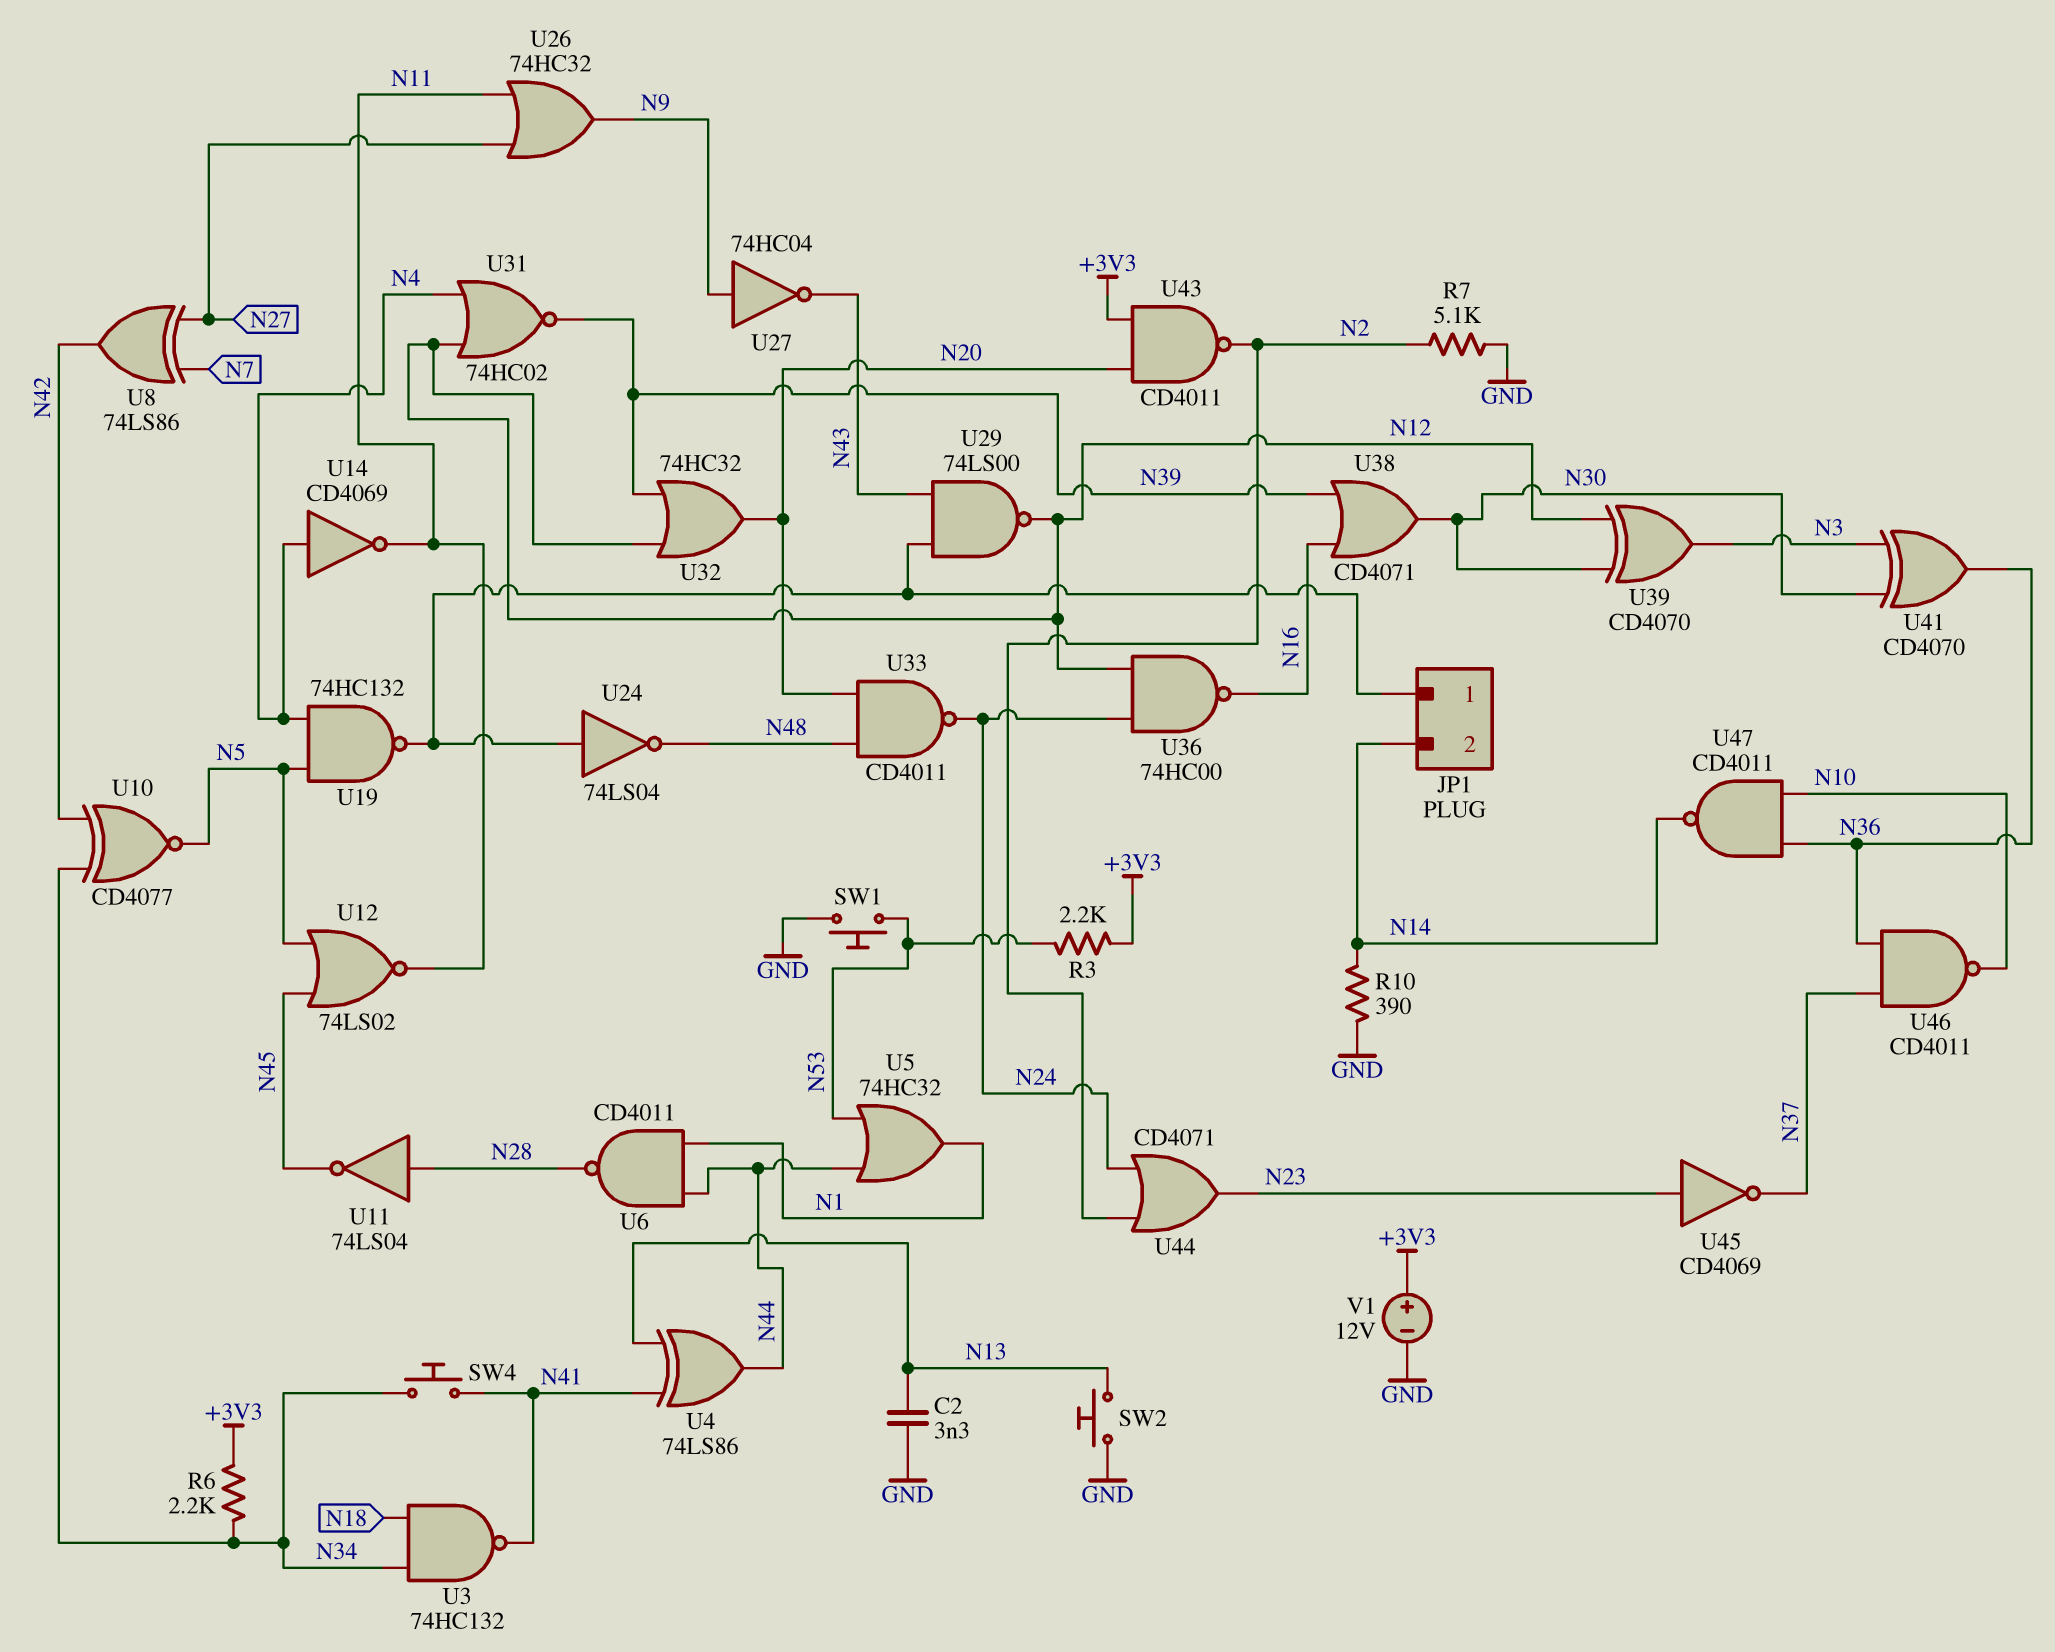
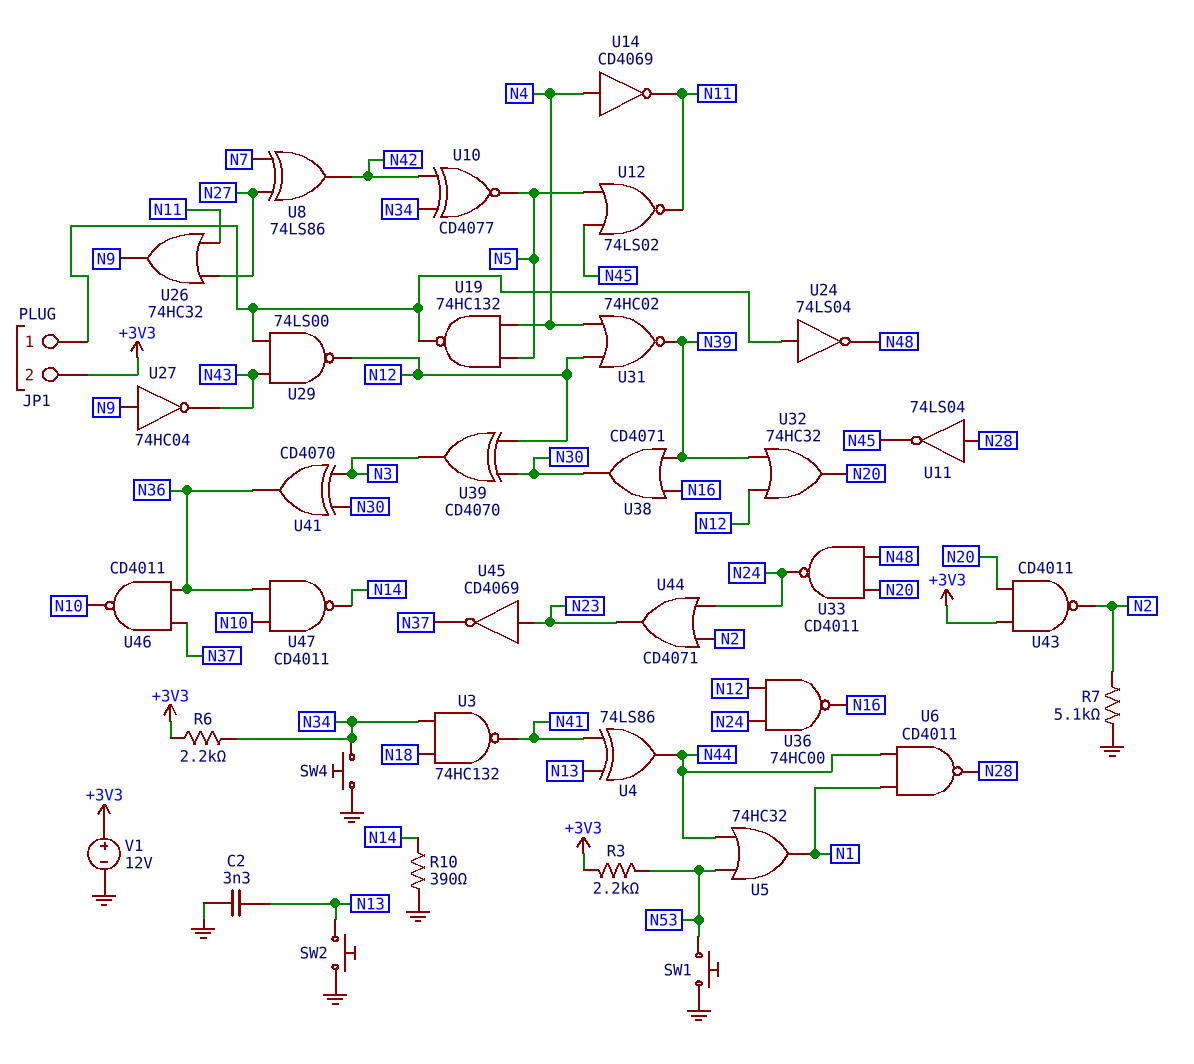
JP1 pin 2: N14 -> +3V3
SW4: button (N34, N41) -> button (GND, N34)

